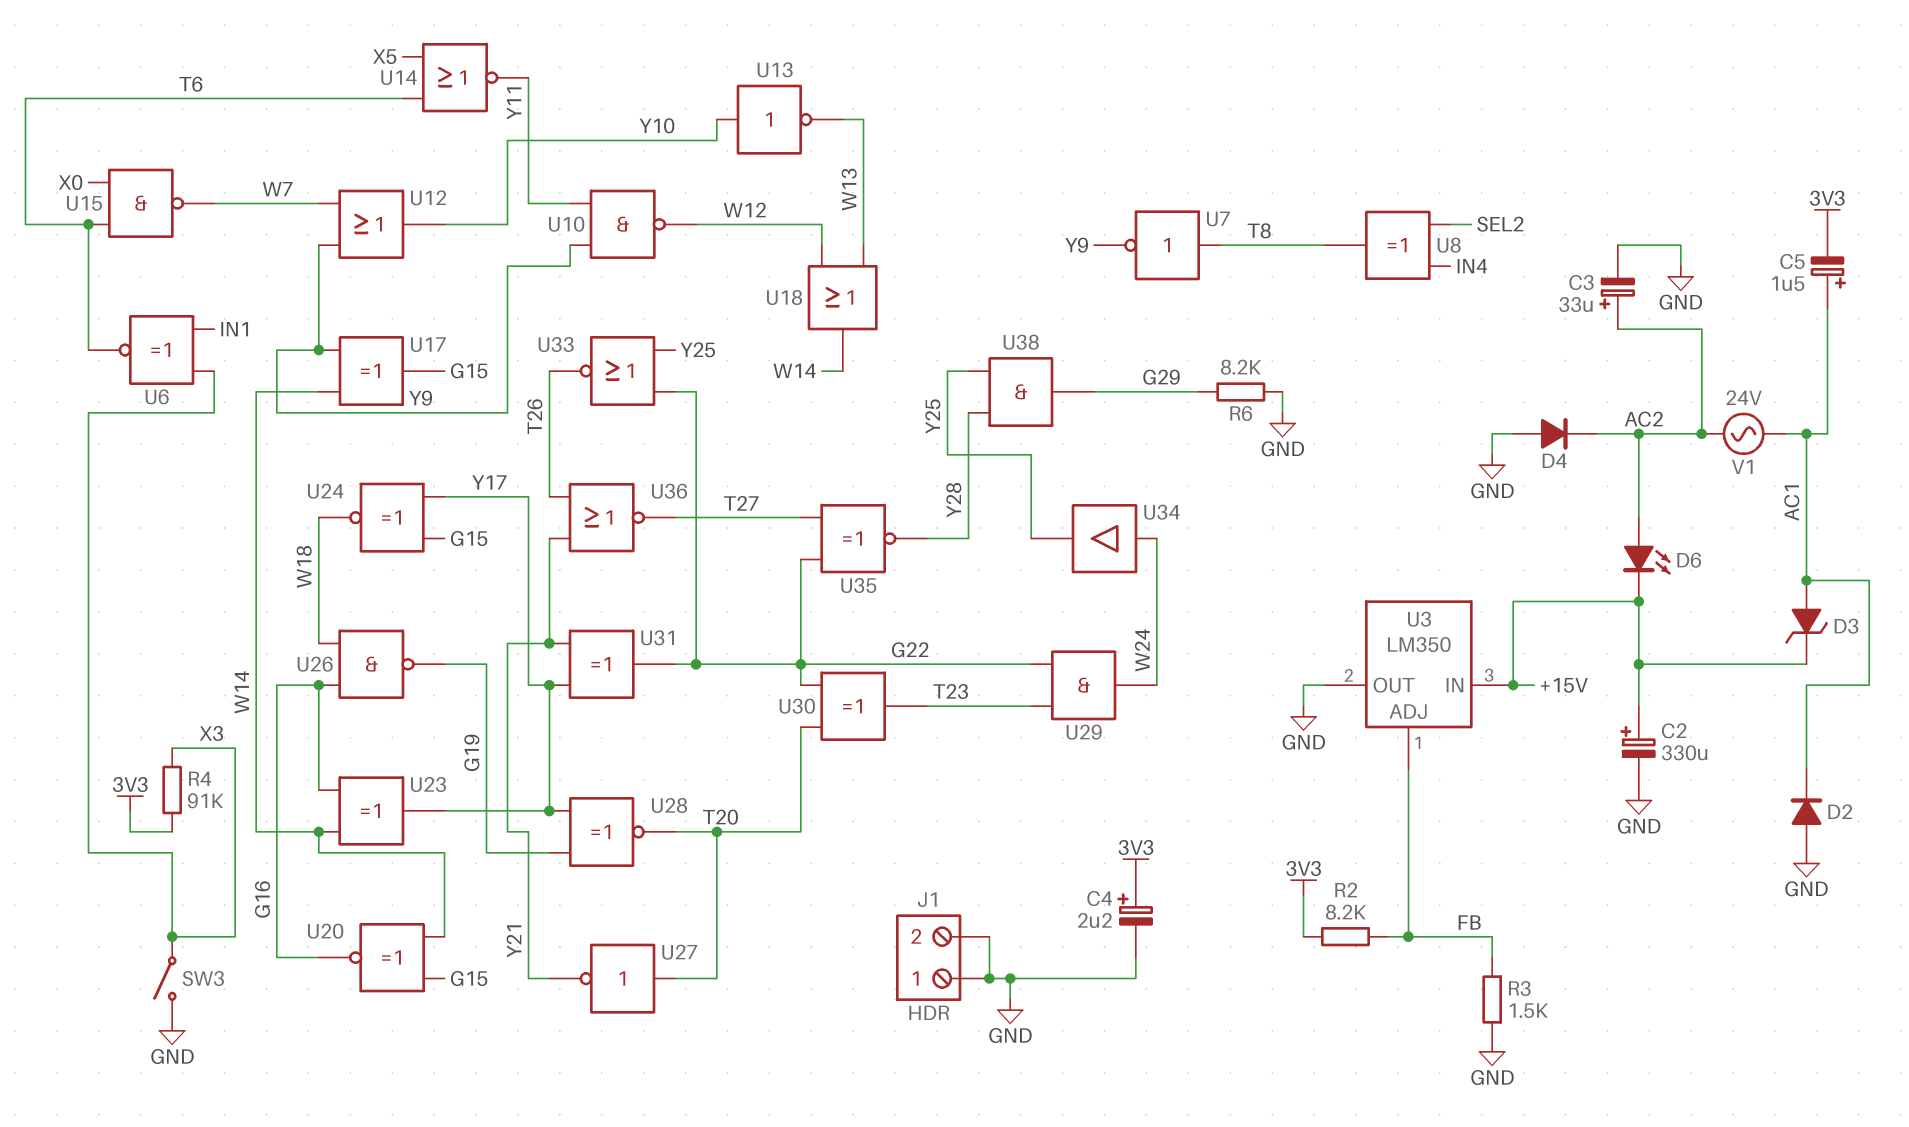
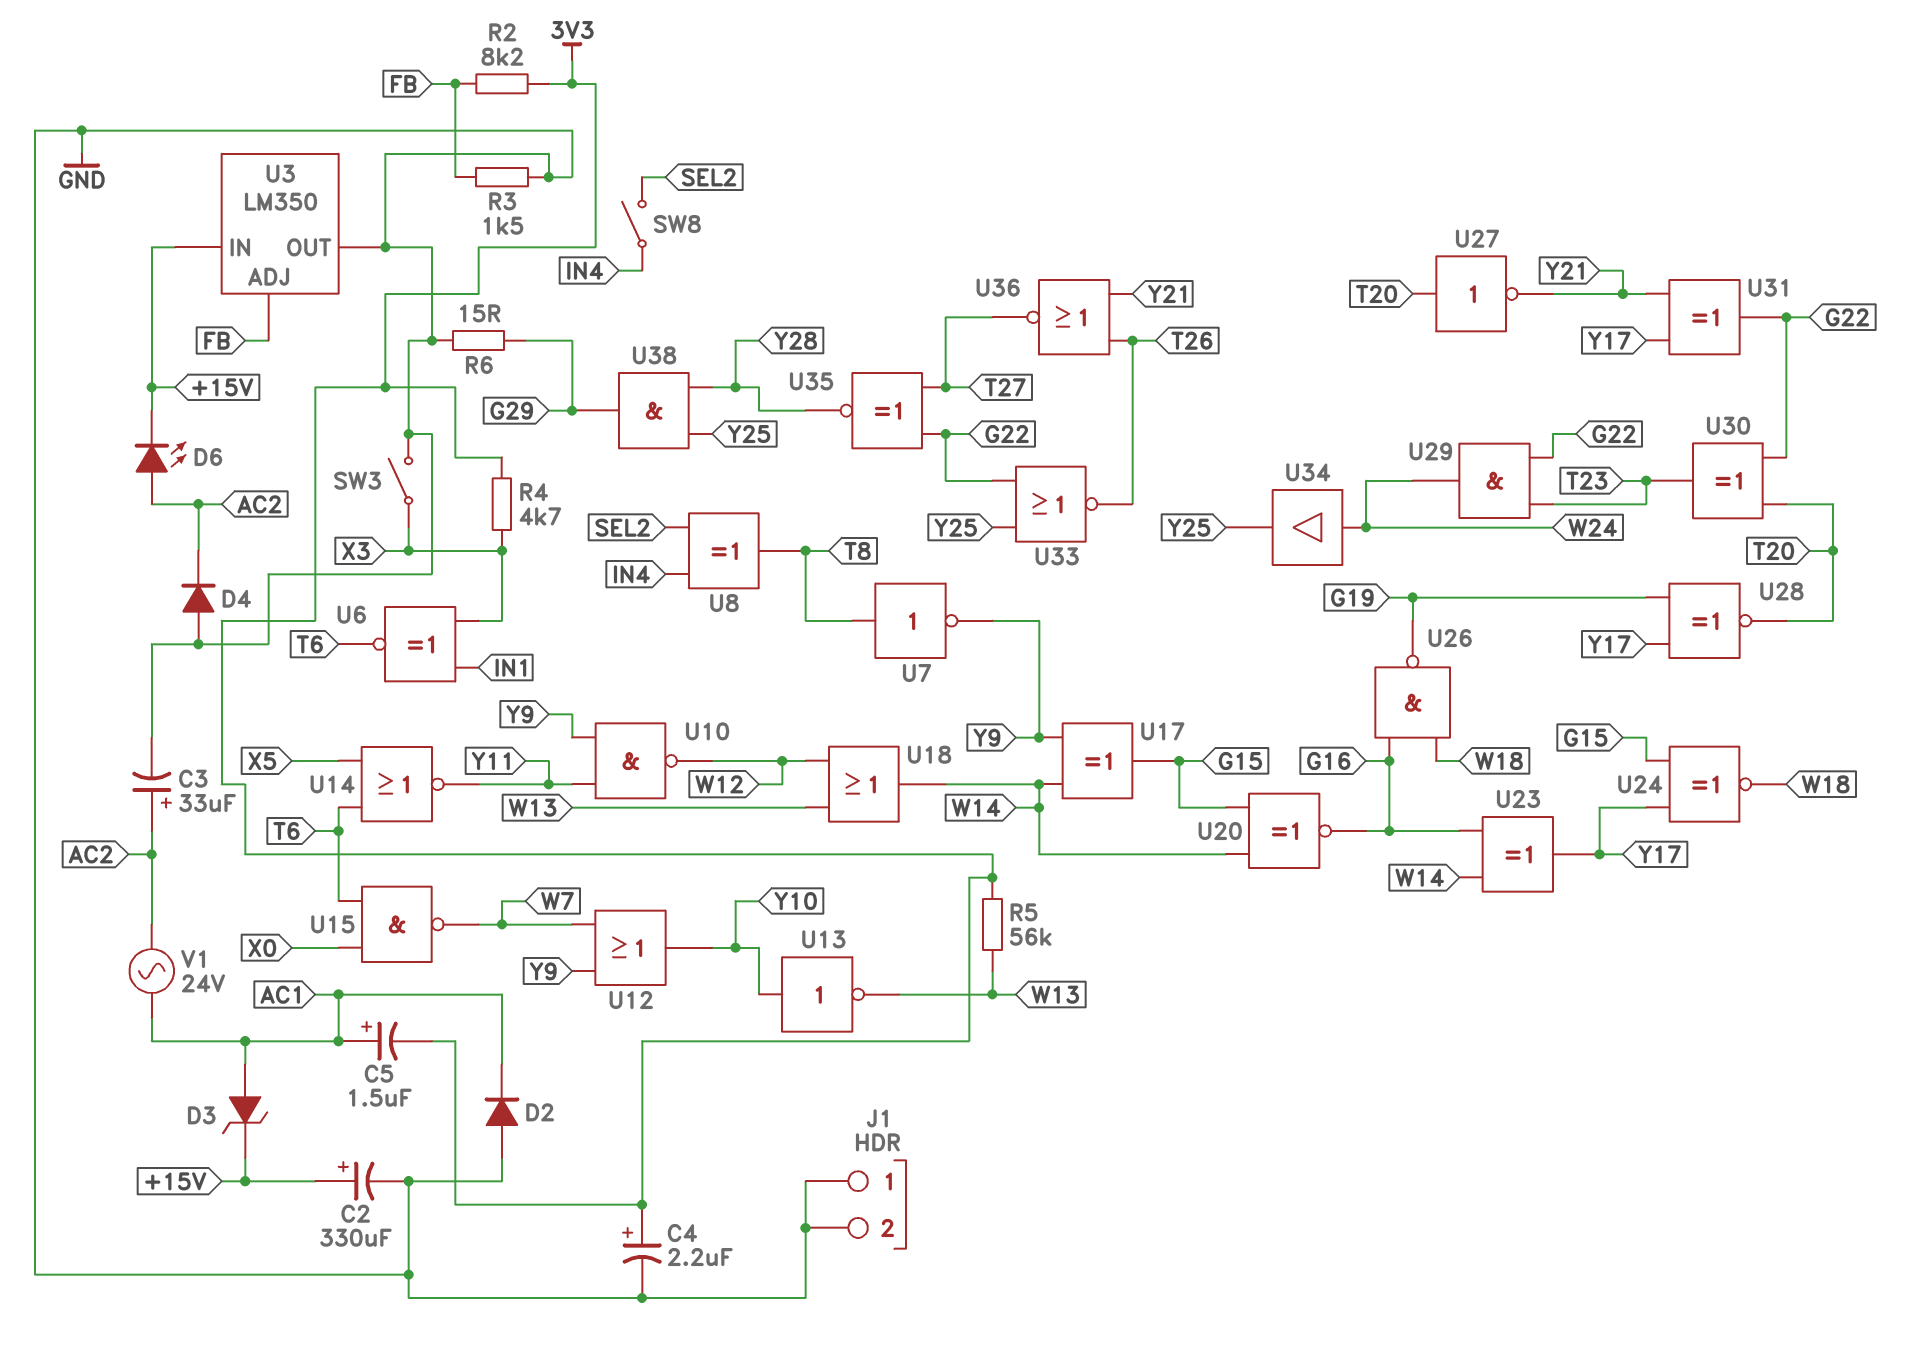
R4: 91k (3V3, X3) -> 4.7k (3V3, X3)
R5: none -> 56k (3V3, W13)
R6: 8.2k (G29, GND) -> 15 (G29, GND)
SW8: none -> switch (IN4, SEL2)

